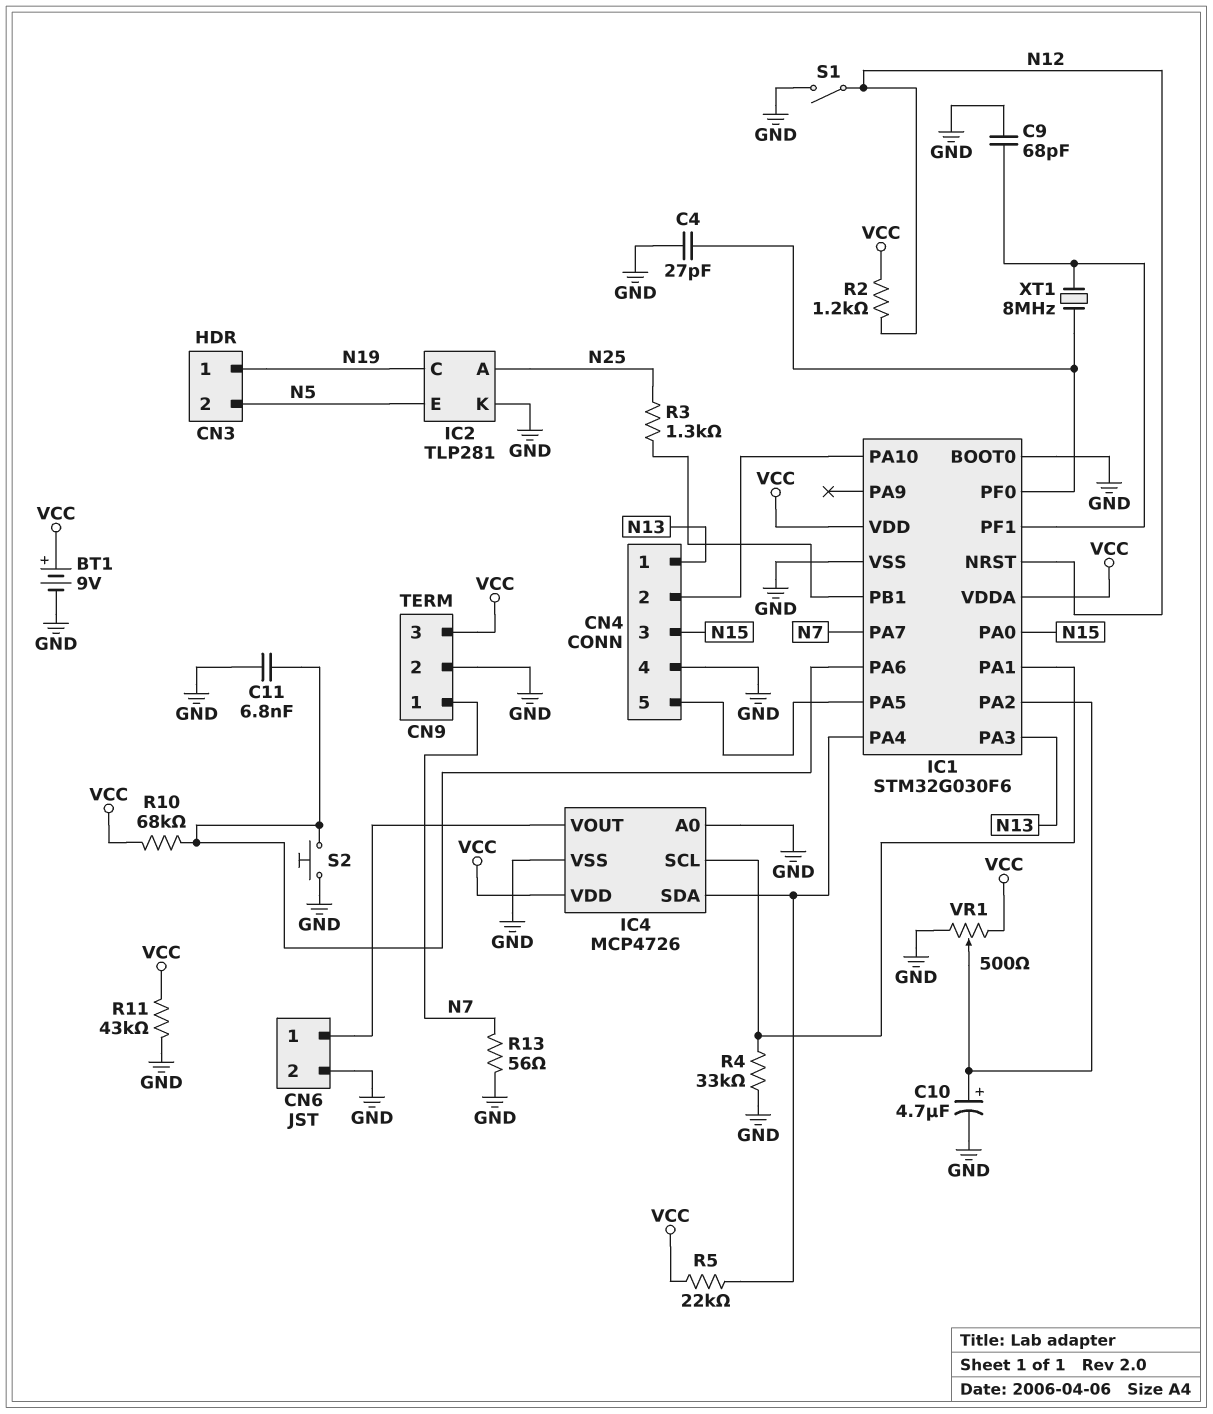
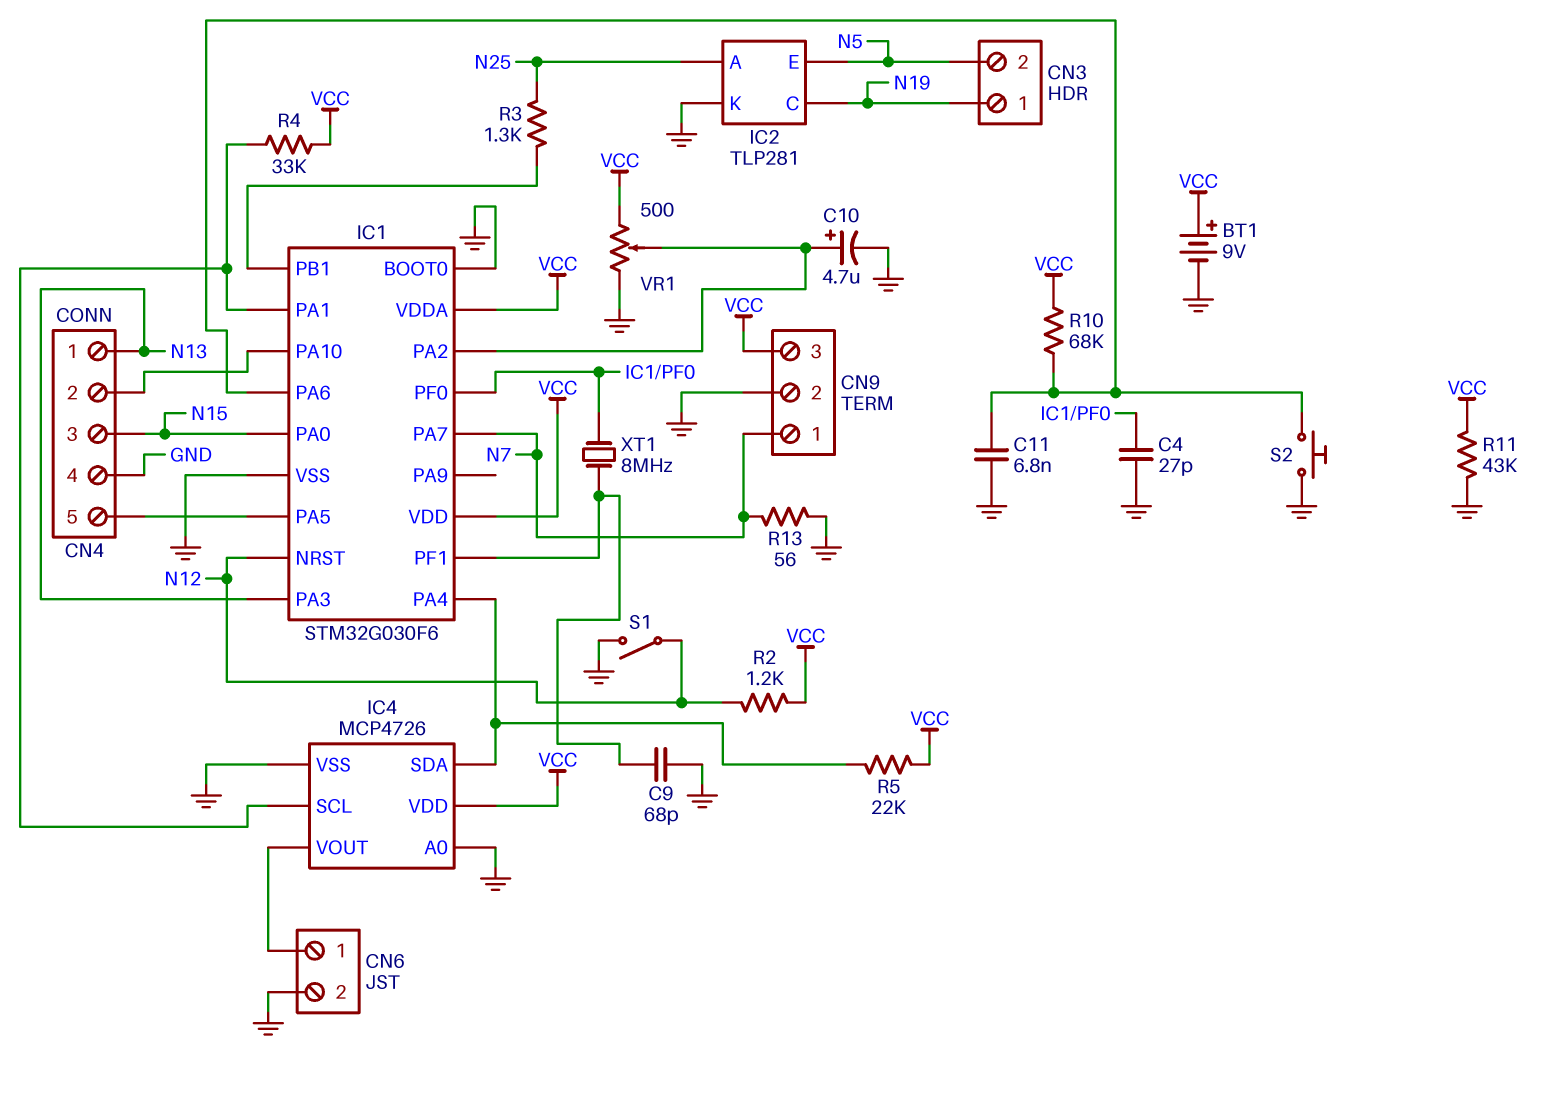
R4: 33k (GND, IC1/PA1) -> 33k (IC1/PA1, VCC)

